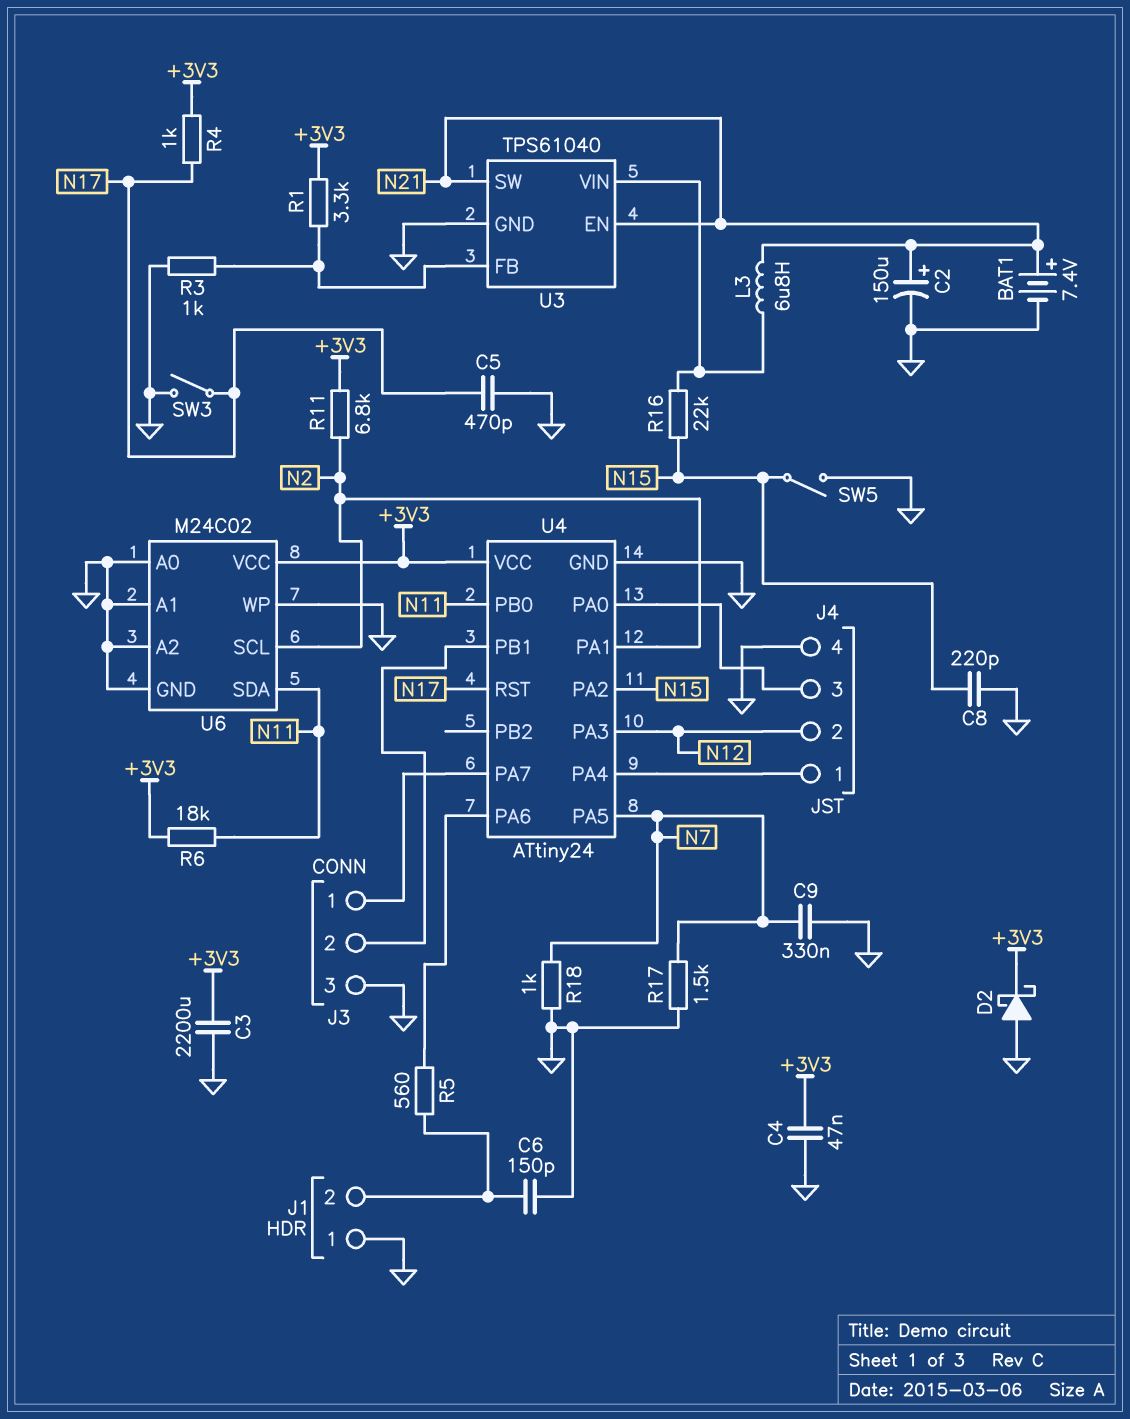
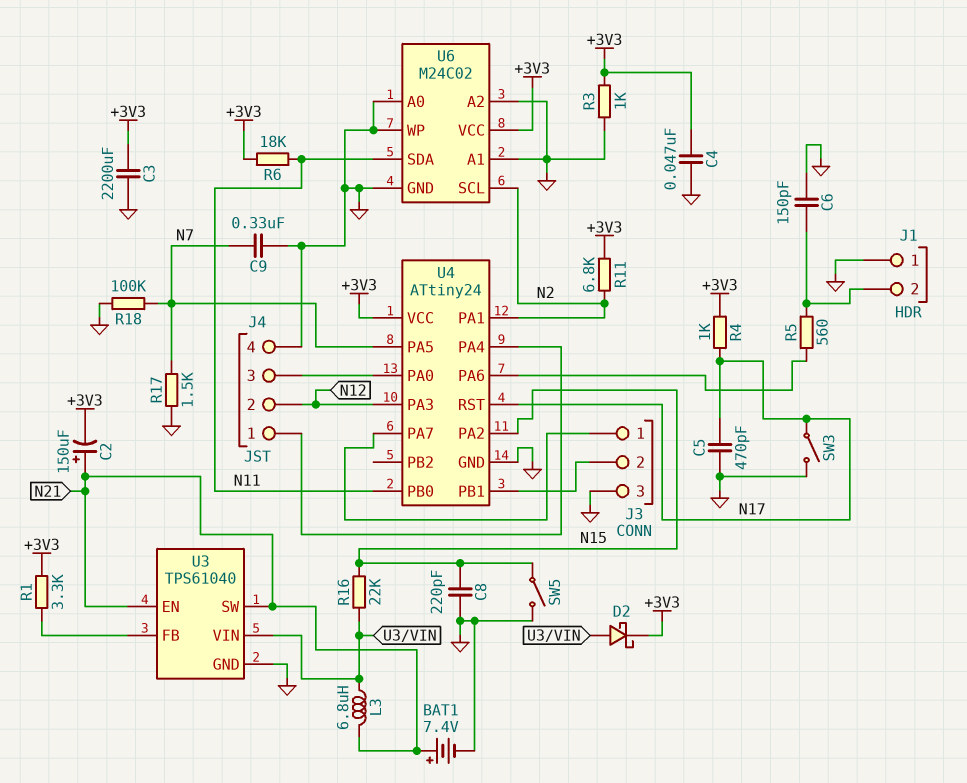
C2: 150uF (plus N21, minus GND) -> 150uF (plus N21, minus +3V3)
D2: schottky (A GND, K +3V3) -> schottky (A U3/VIN, K +3V3)
R3: 1k (GND, U3/FB) -> 1k (+3V3, GND)
R18: 1k (GND, N7) -> 100k (GND, N7)

